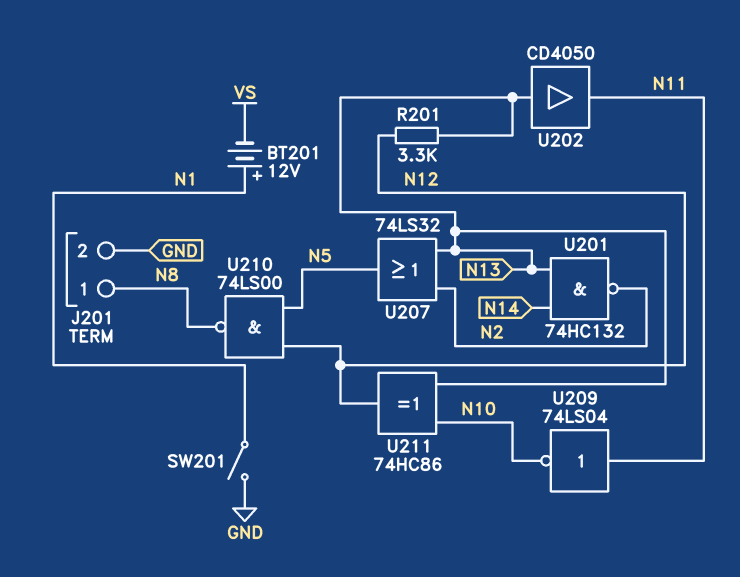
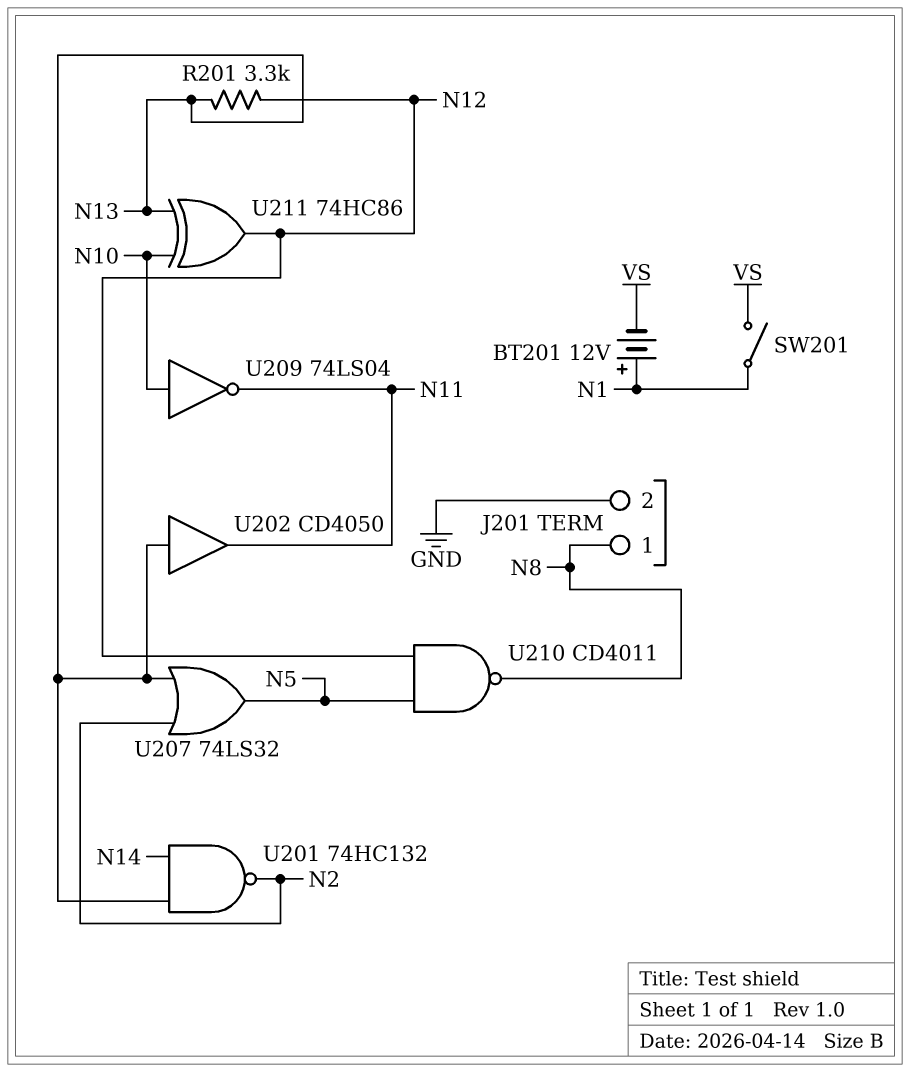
SW201: switch (GND, N1) -> switch (N1, VS)
U209: NOT 74LS04 (in N11, out N10) -> NOT 74LS04 (in N10, out N11)
U210: NAND 74LS00 (in N5, in N12, out N8) -> NAND CD4011 (in N5, in N12, out N8)

